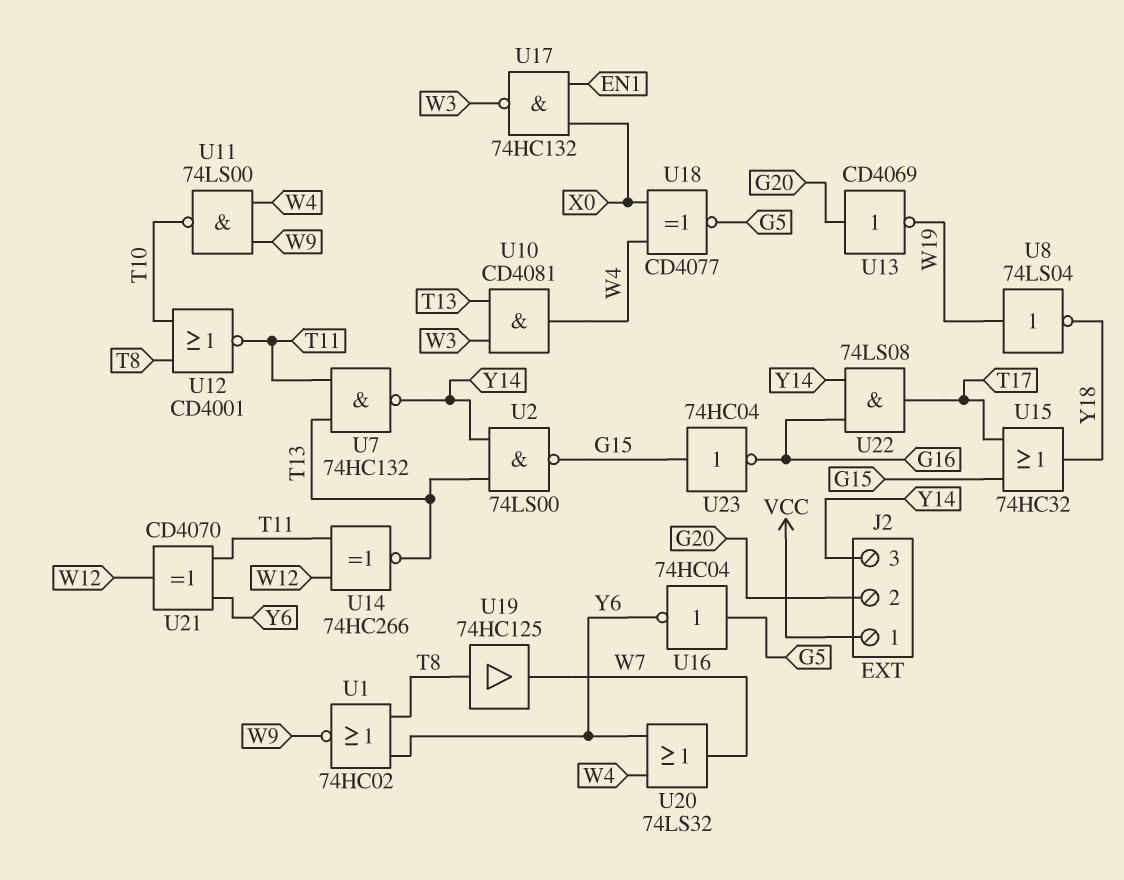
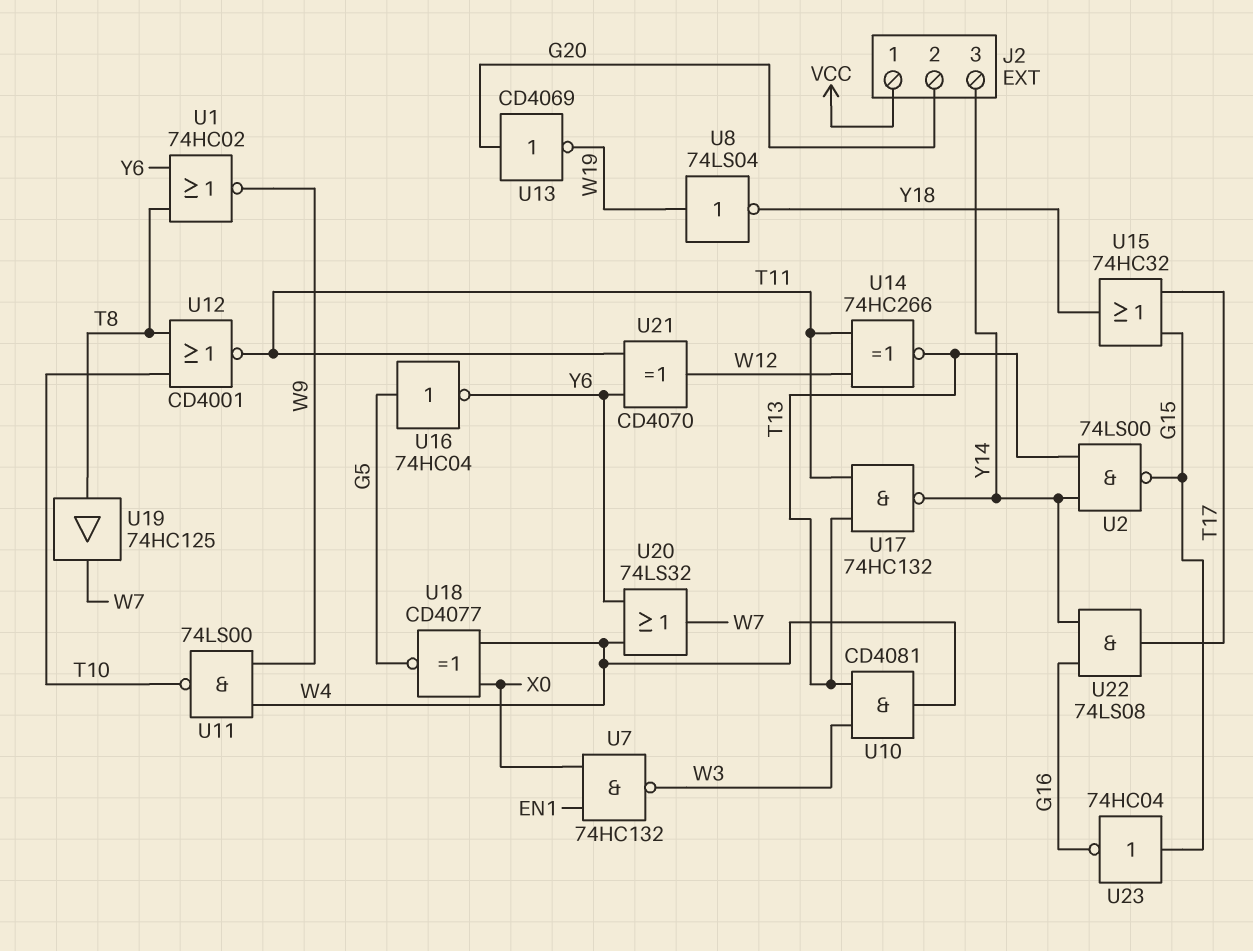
U7: NAND 74HC132 (in T11, in T13, out Y14) -> NAND 74HC132 (in EN1, in X0, out W3)
U17: NAND 74HC132 (in EN1, in X0, out W3) -> NAND 74HC132 (in T11, in T13, out Y14)

